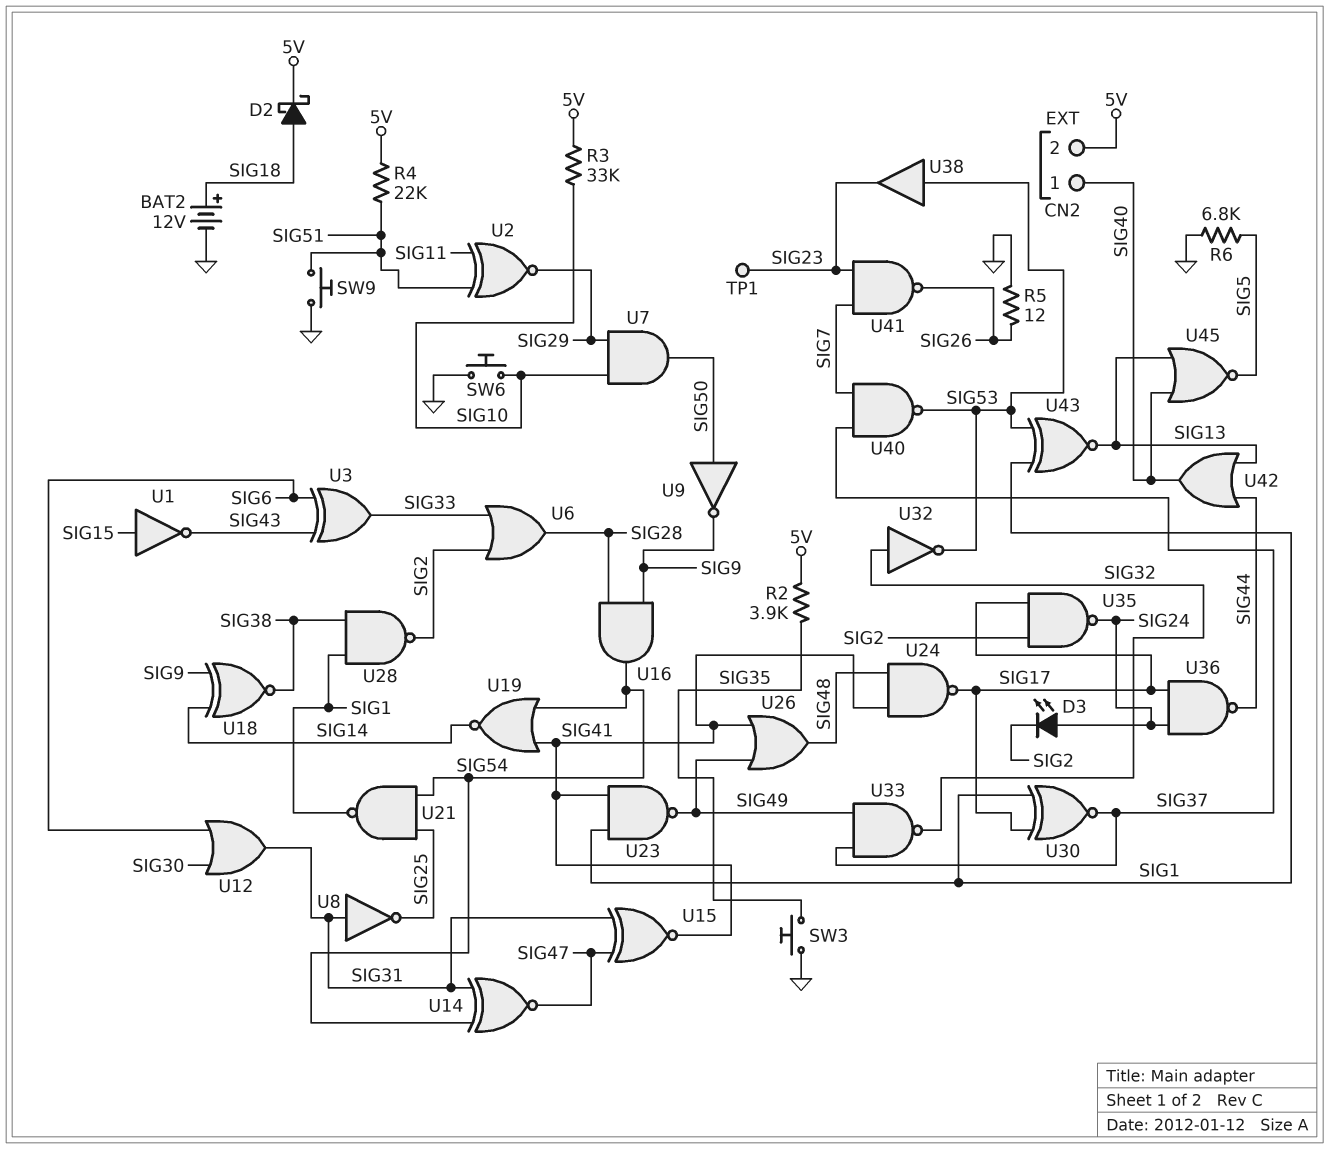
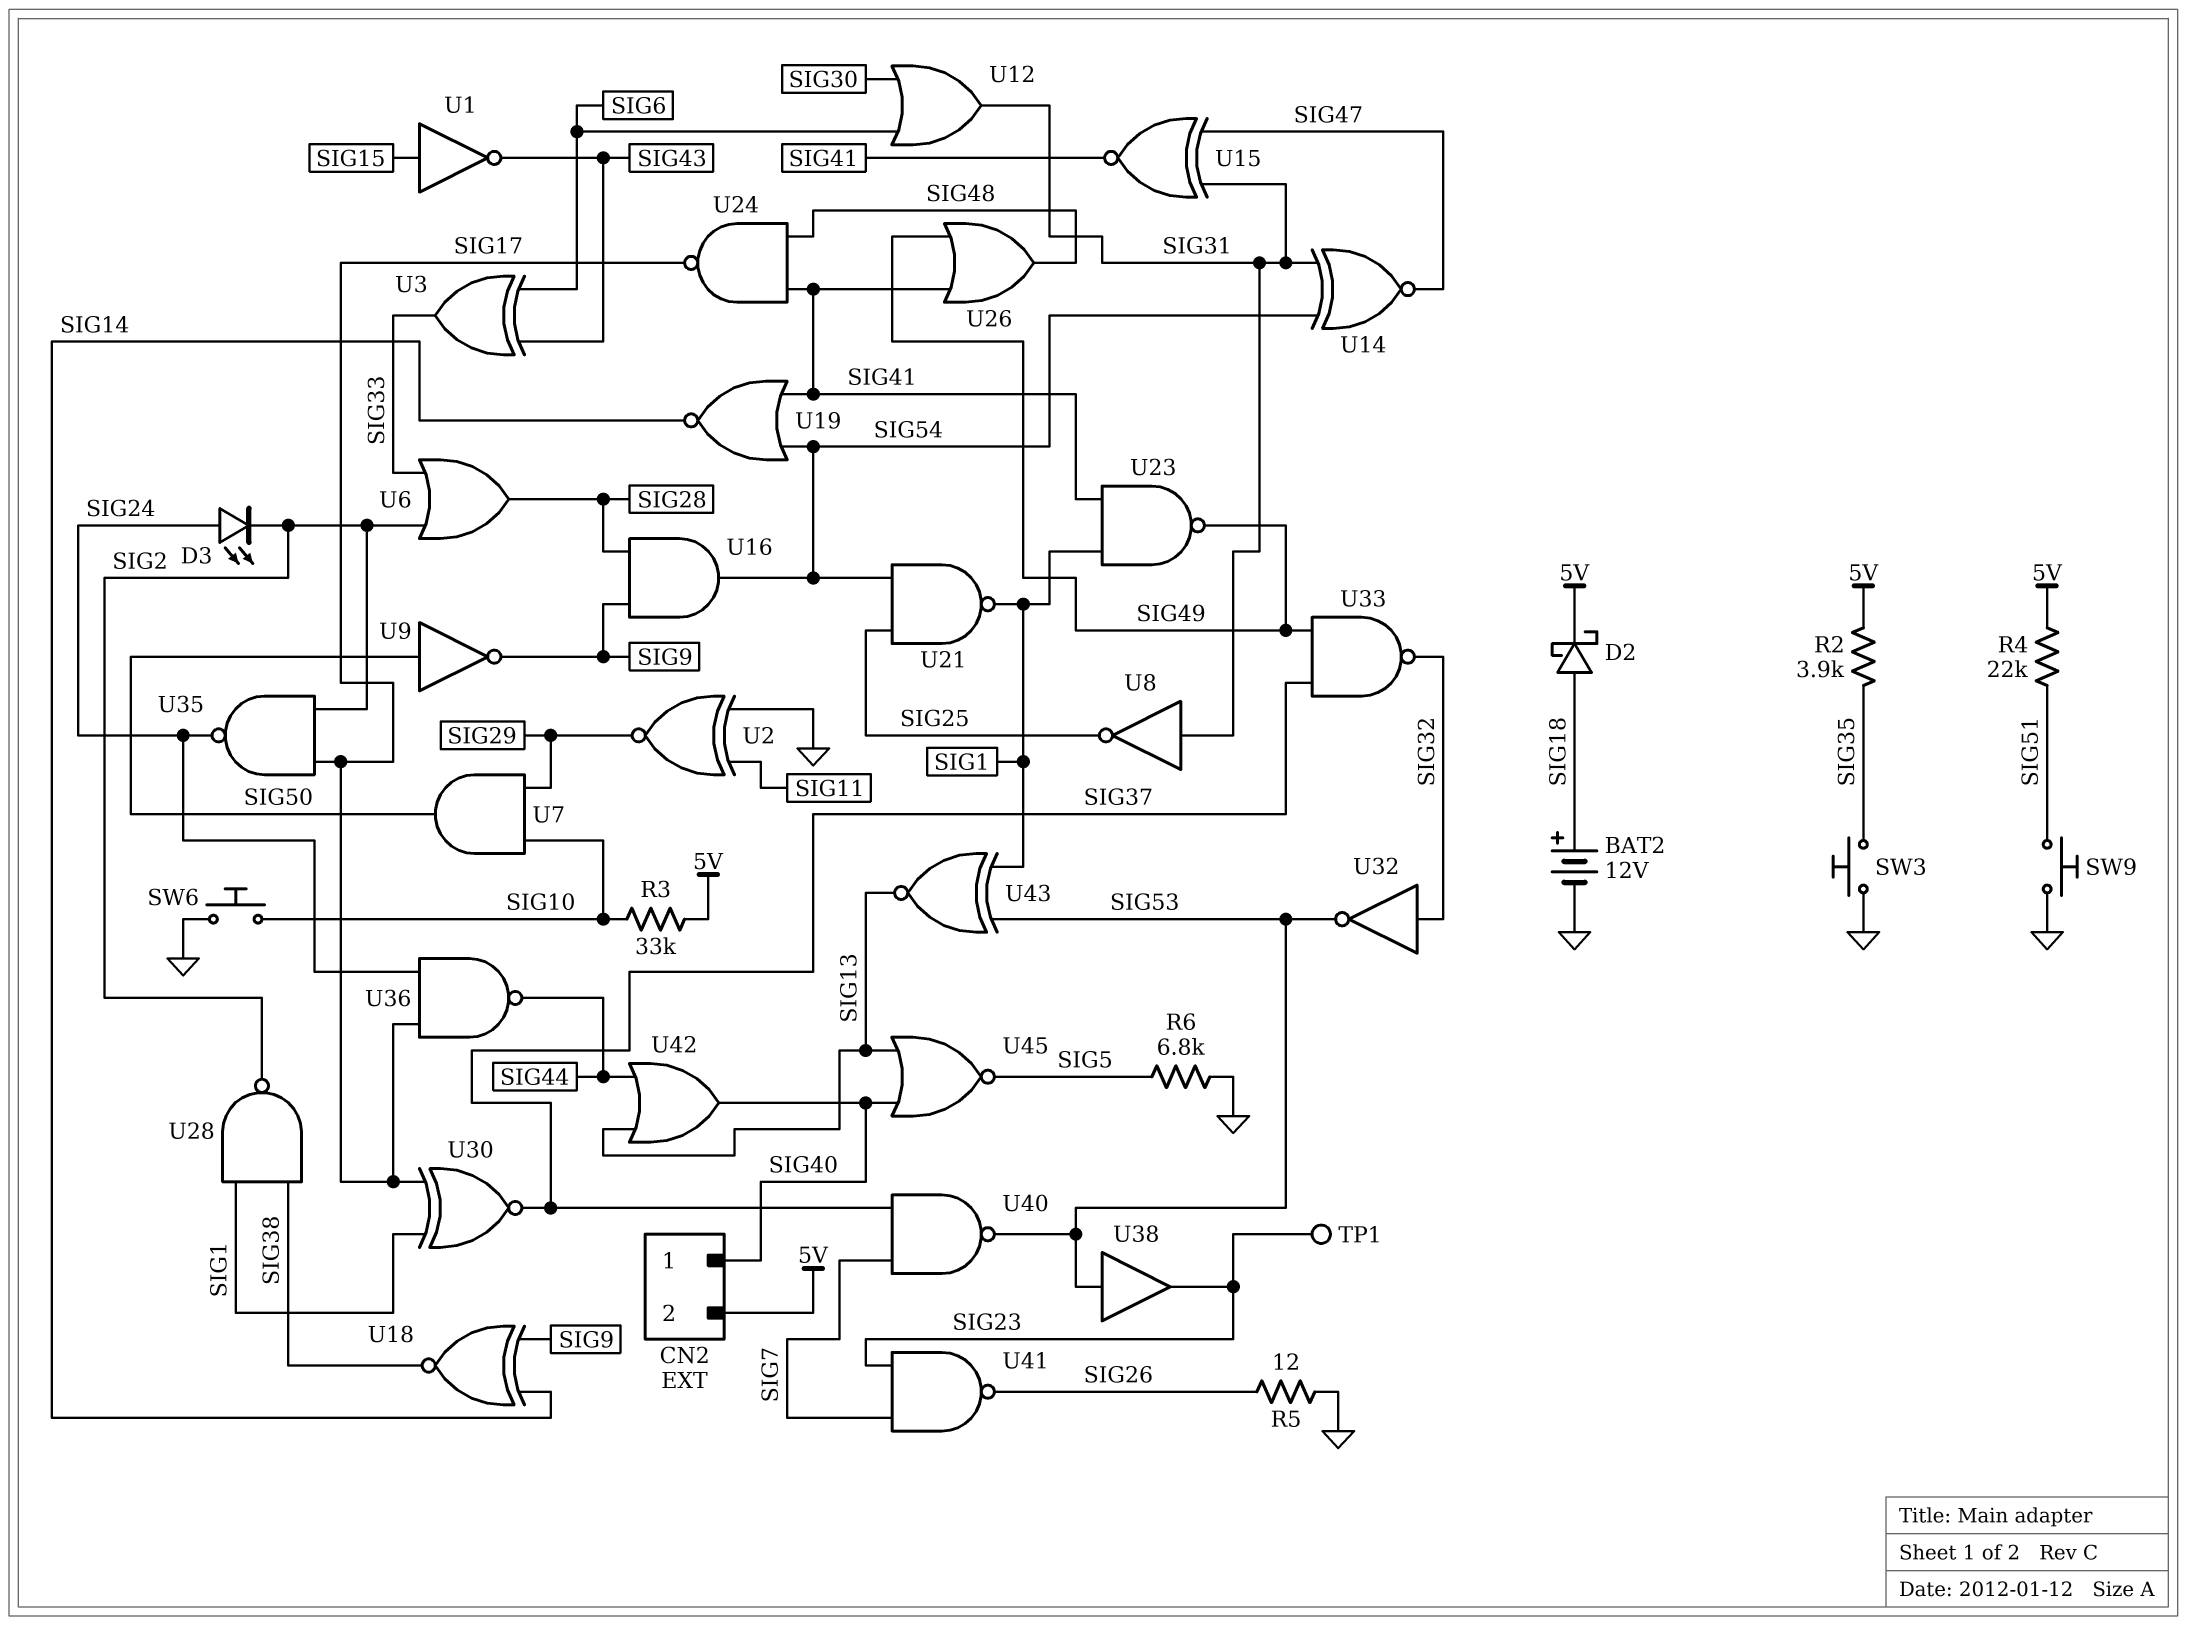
U2: XNOR (in SIG11, in SIG51, out SIG29) -> XNOR (in GND, in SIG11, out SIG29)

